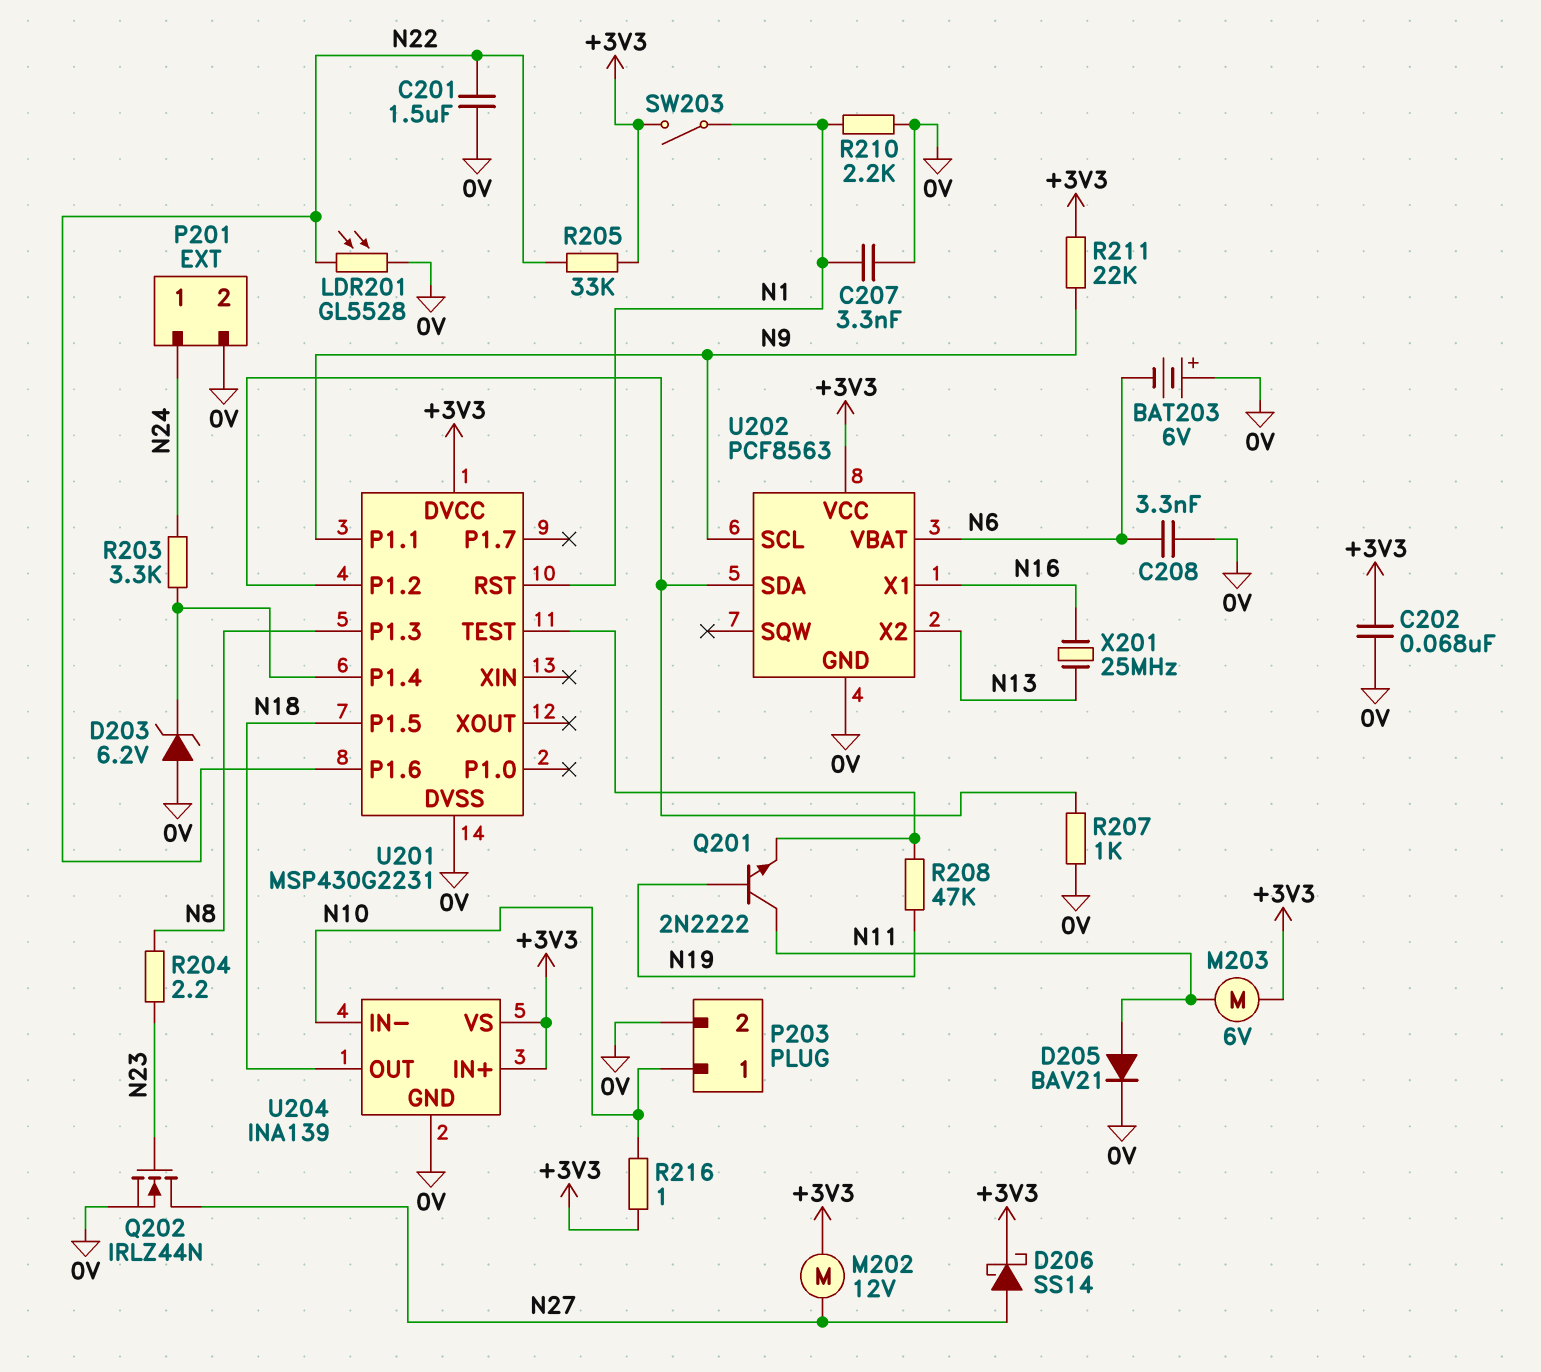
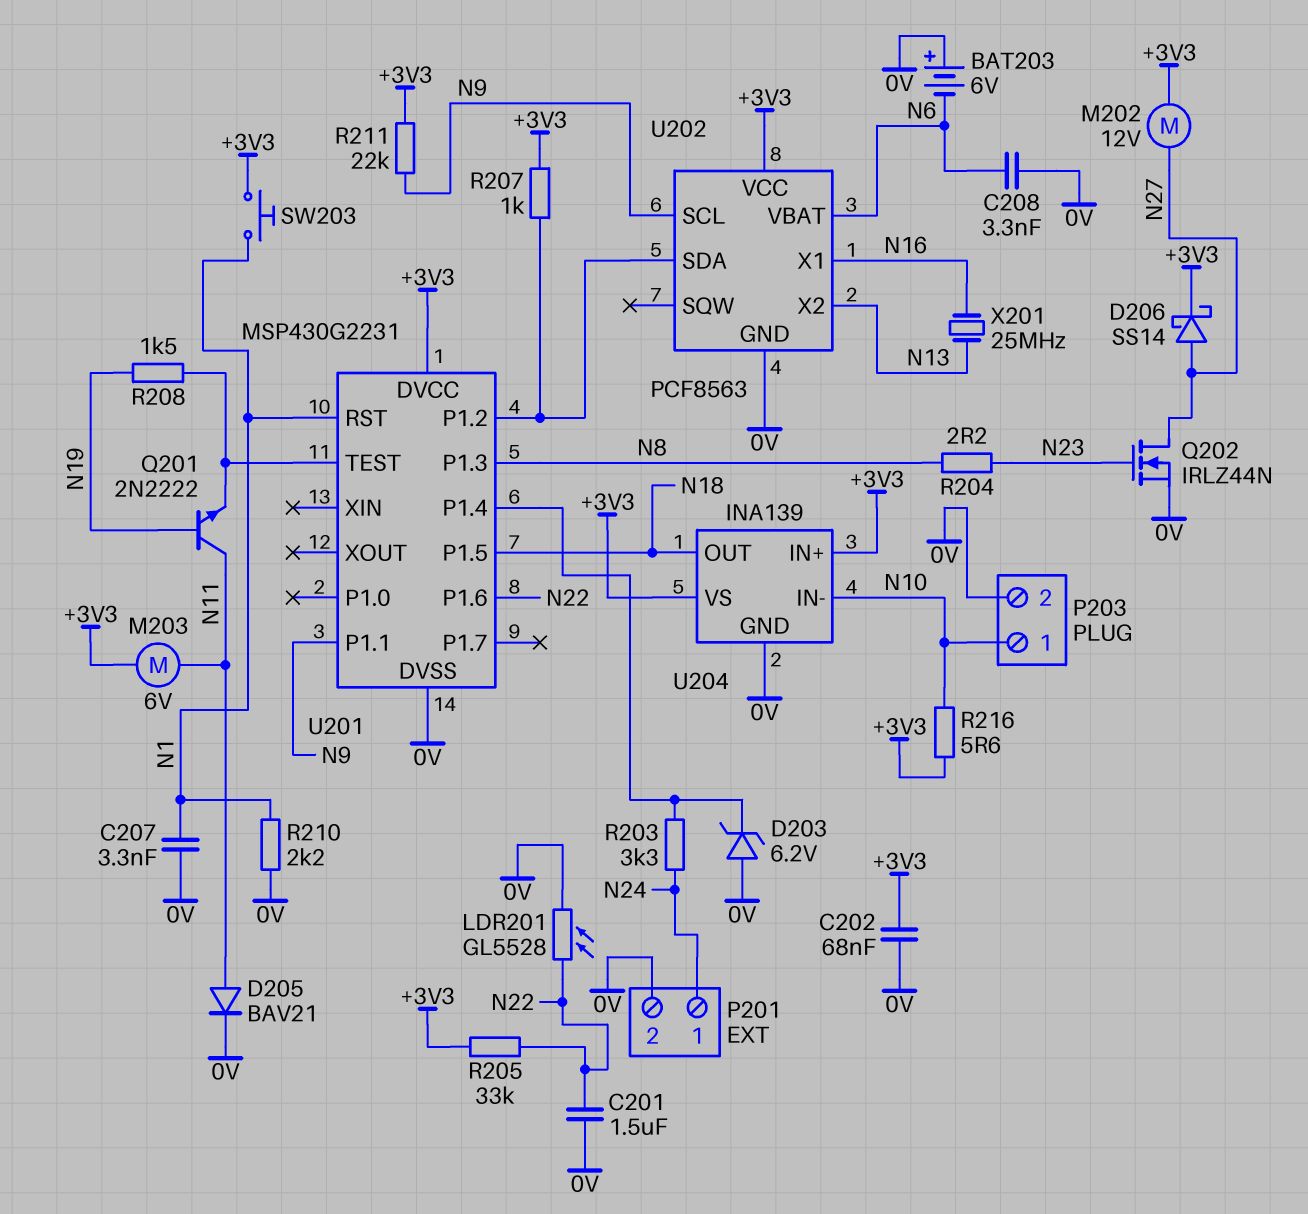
R207: 1k (0V, U201/P1.2) -> 1k (+3V3, U201/P1.2)
R208: 47k (N19, U201/TEST) -> 1.5k (N19, U201/TEST)
R216: 1 (+3V3, N10) -> 5.6 (+3V3, N10)
SW203: switch (+3V3, N1) -> button (+3V3, N1)

